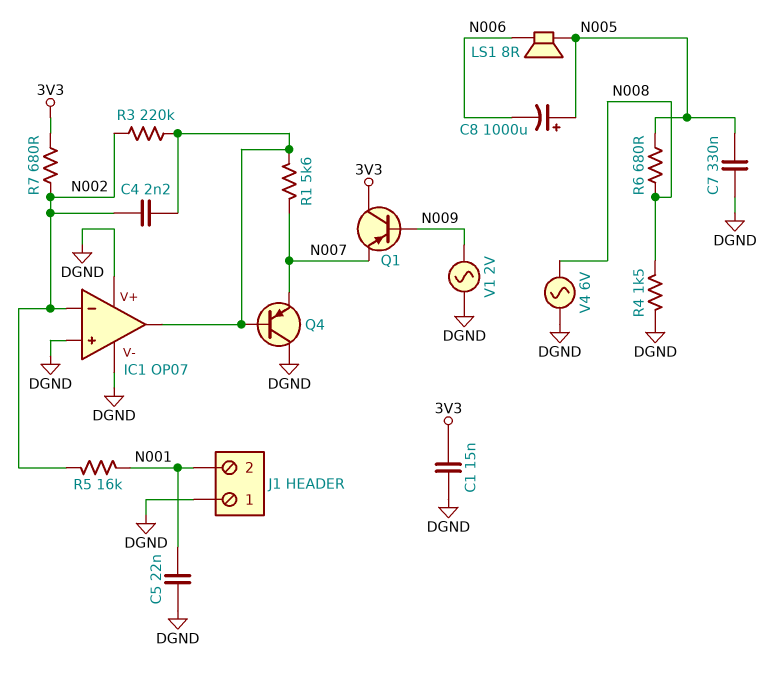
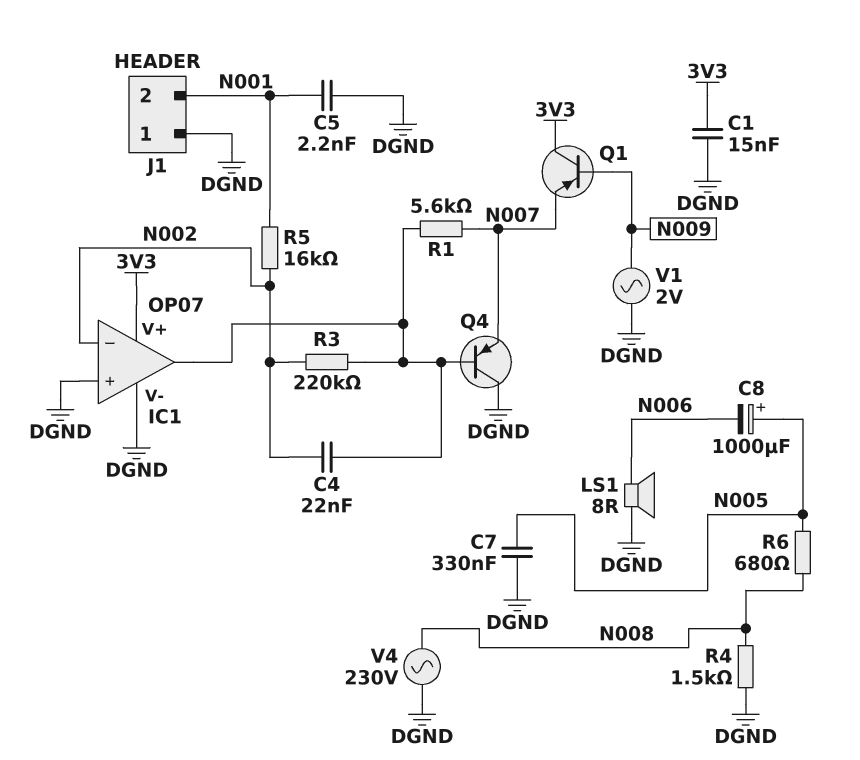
C4: 2.2nF (IC1/out, N002) -> 22nF (IC1/out, N002)
C5: 22nF (DGND, N001) -> 2.2nF (DGND, N001)
IC1 pin V+: DGND -> 3V3
LS1: speaker 8R (N005, N006) -> speaker 8R (DGND, N006)
R7: 680 (3V3, N002) -> none
V4: AC 6V (DGND, N008) -> AC 230V (DGND, N008)

